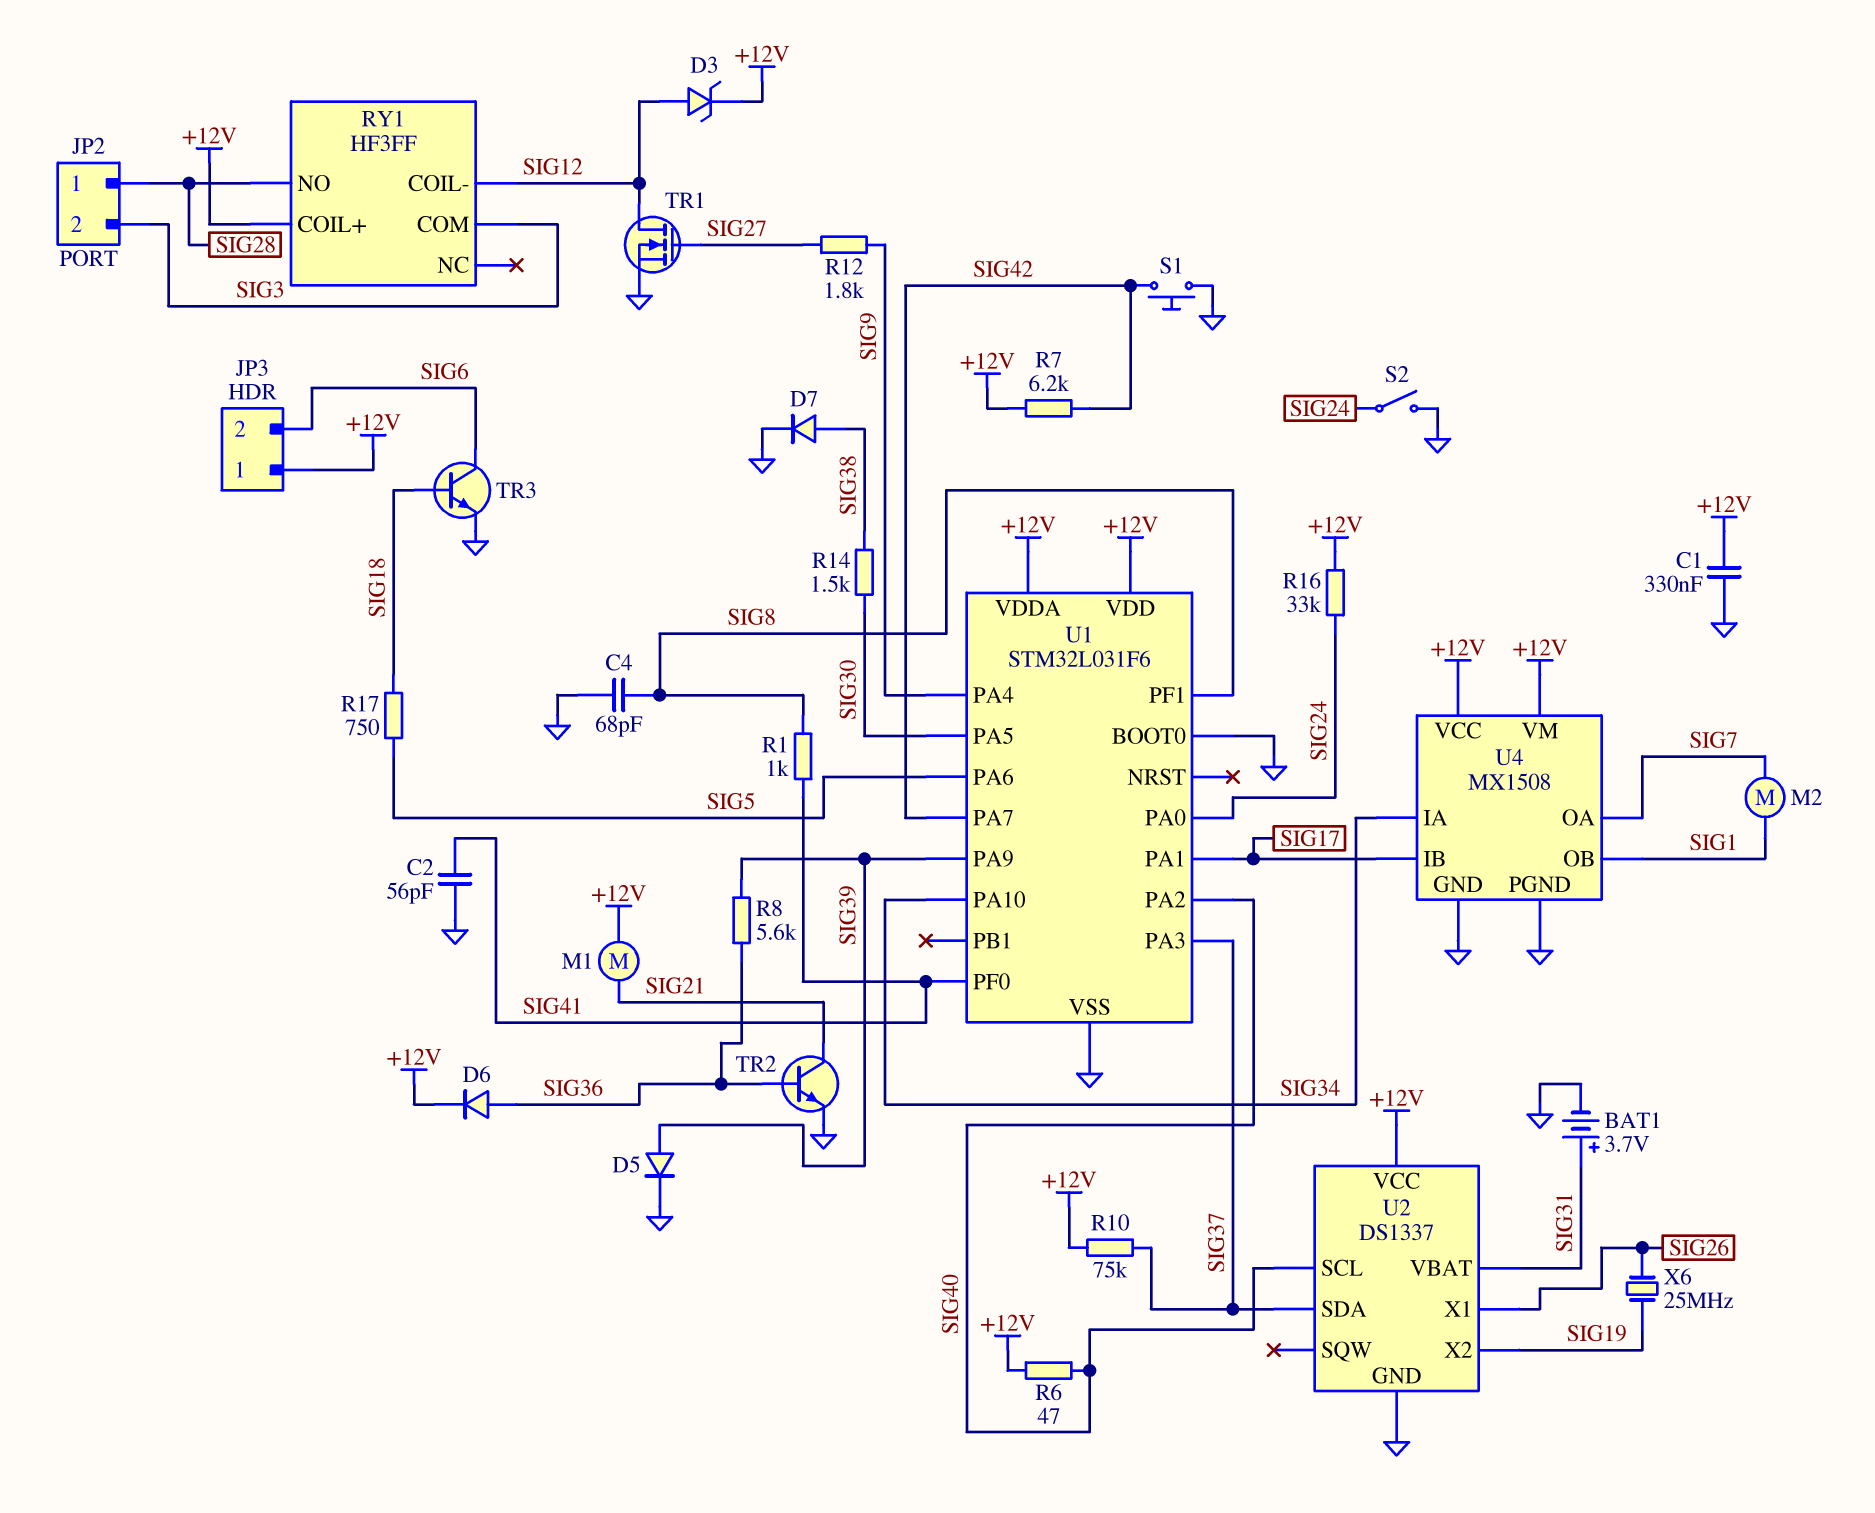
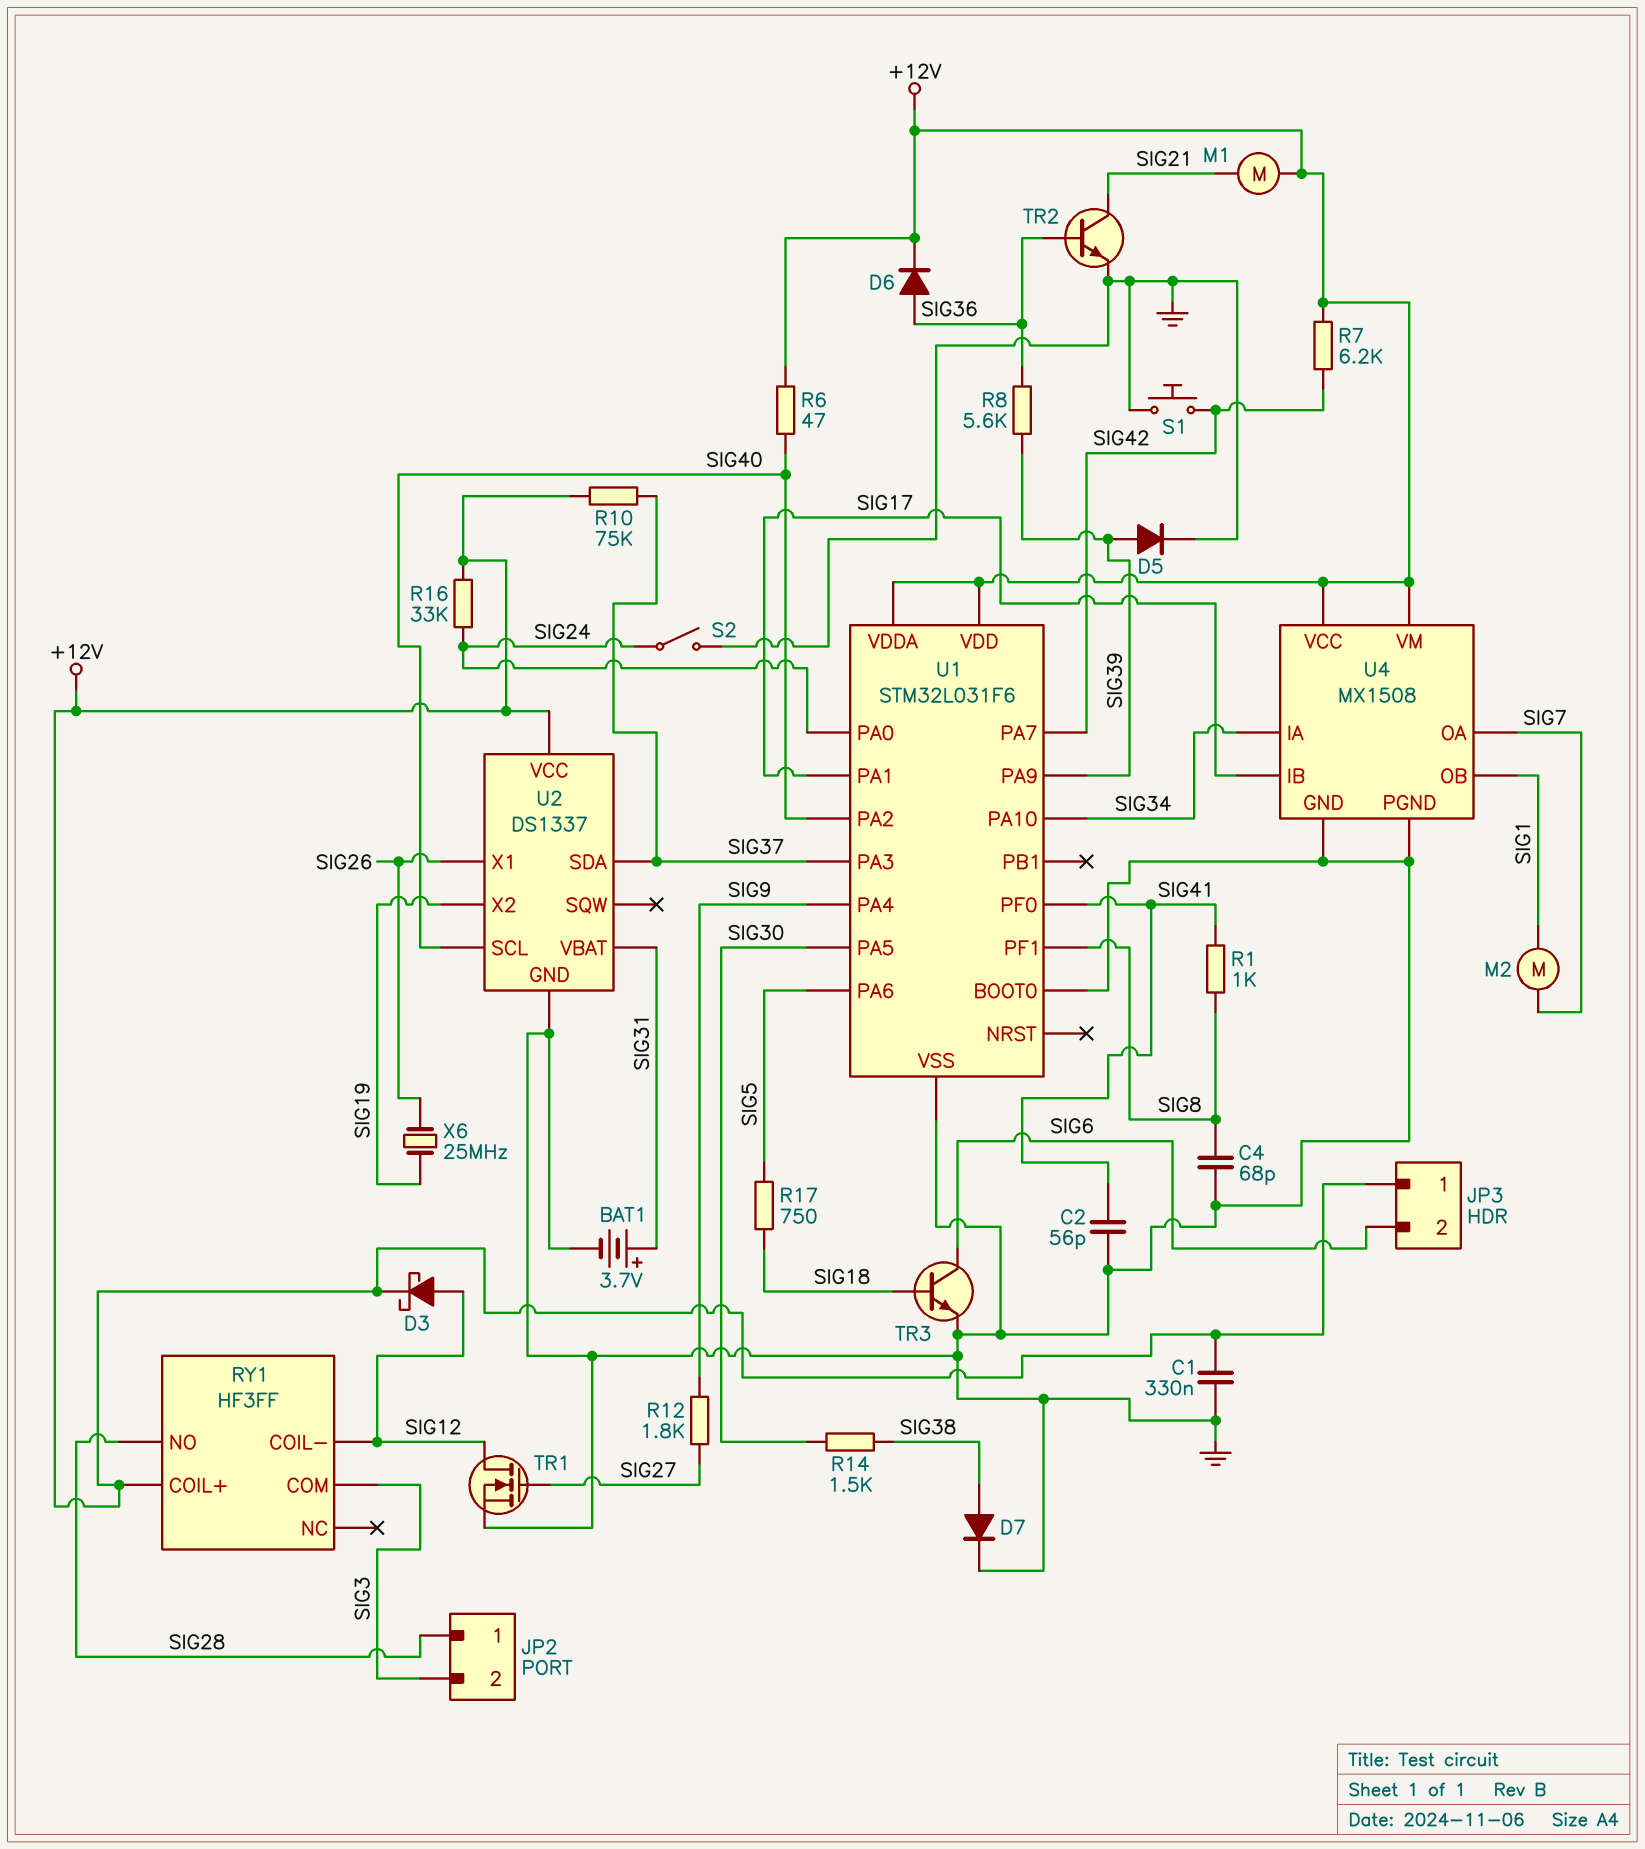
D3: zener (A SIG12, K +12V) -> schottky (A SIG12, K +12V)

